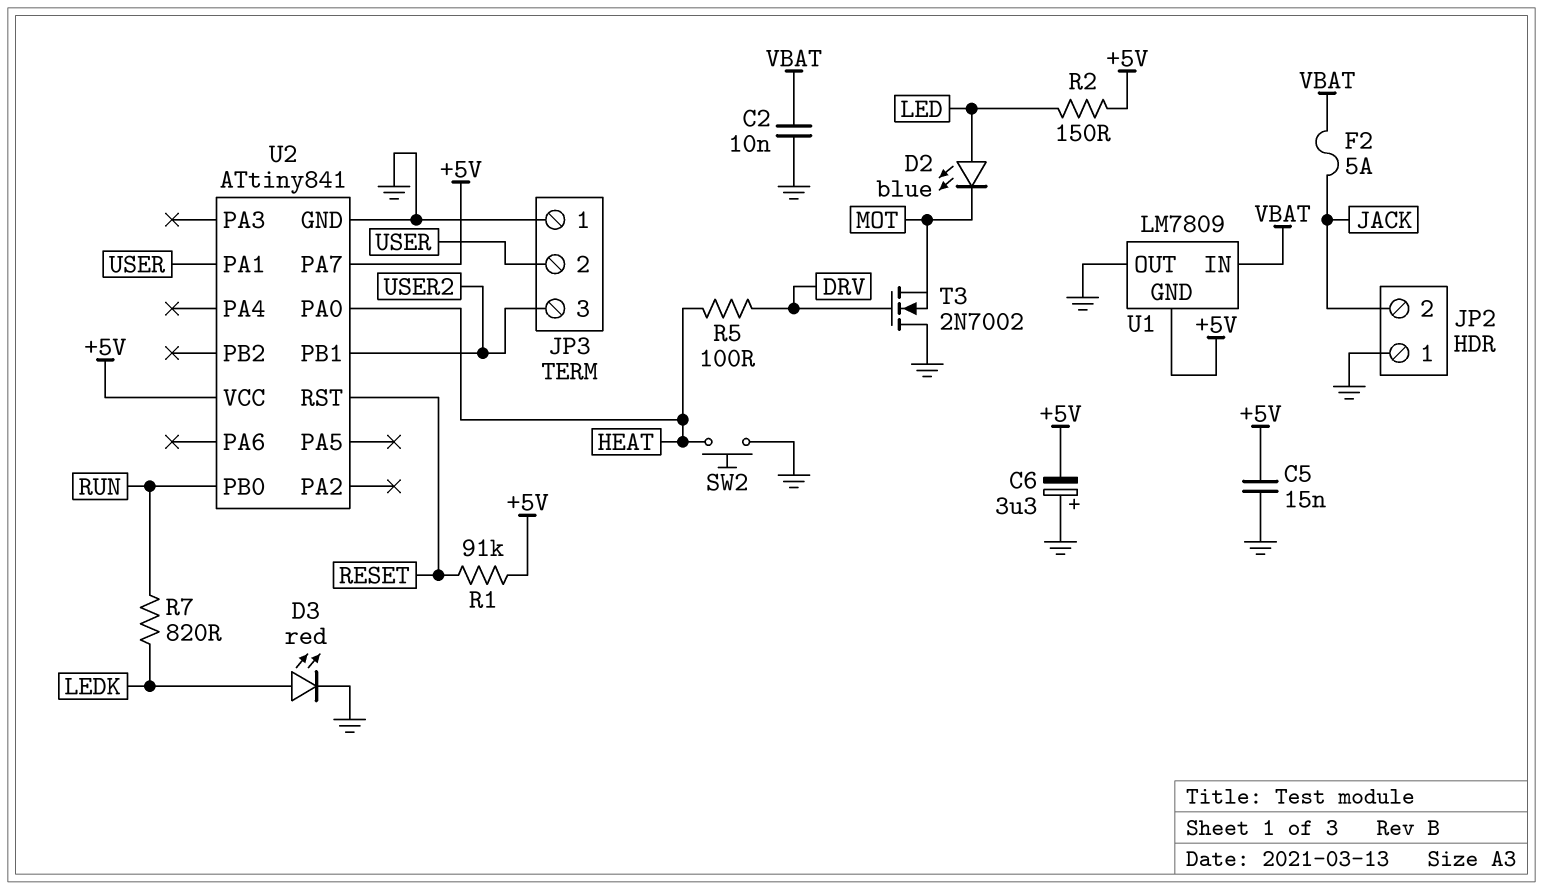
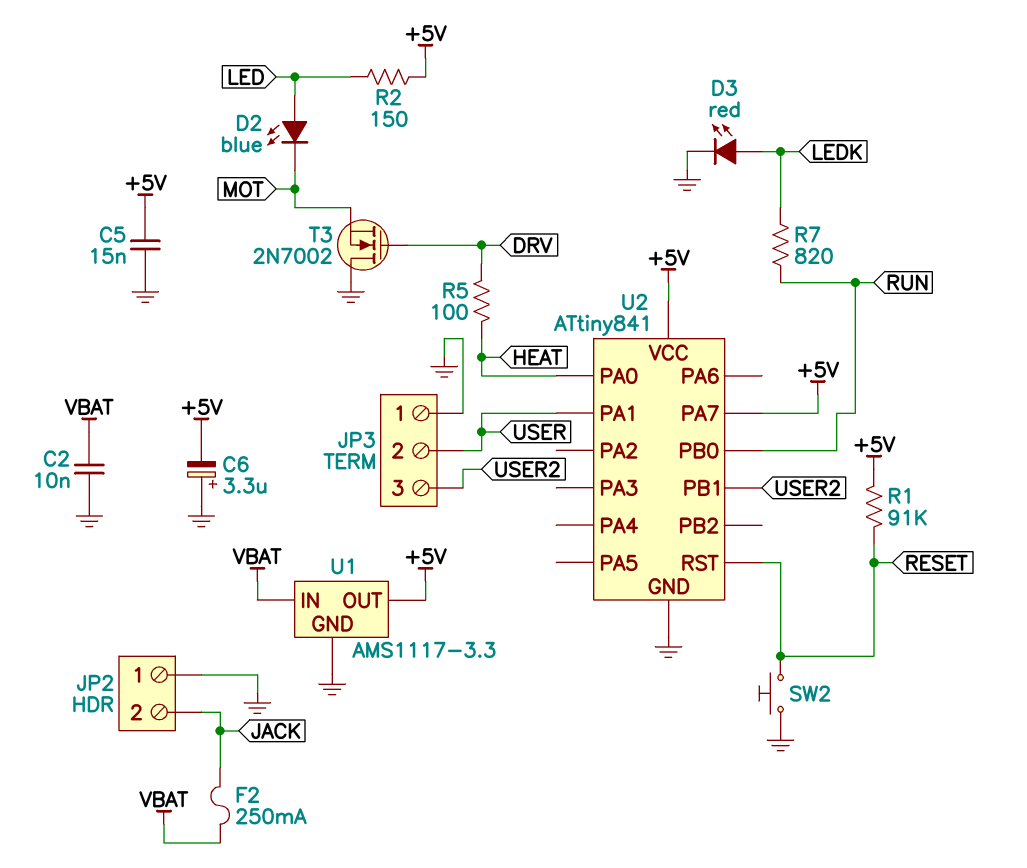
F2: 5A (JACK, VBAT) -> 250mA (JACK, VBAT)
SW2: button (GND, HEAT) -> button (GND, RESET)
U1: LM7809 -> AMS1117-3.3
U1 pin GND: +5V -> GND
U1 pin OUT: GND -> +5V

